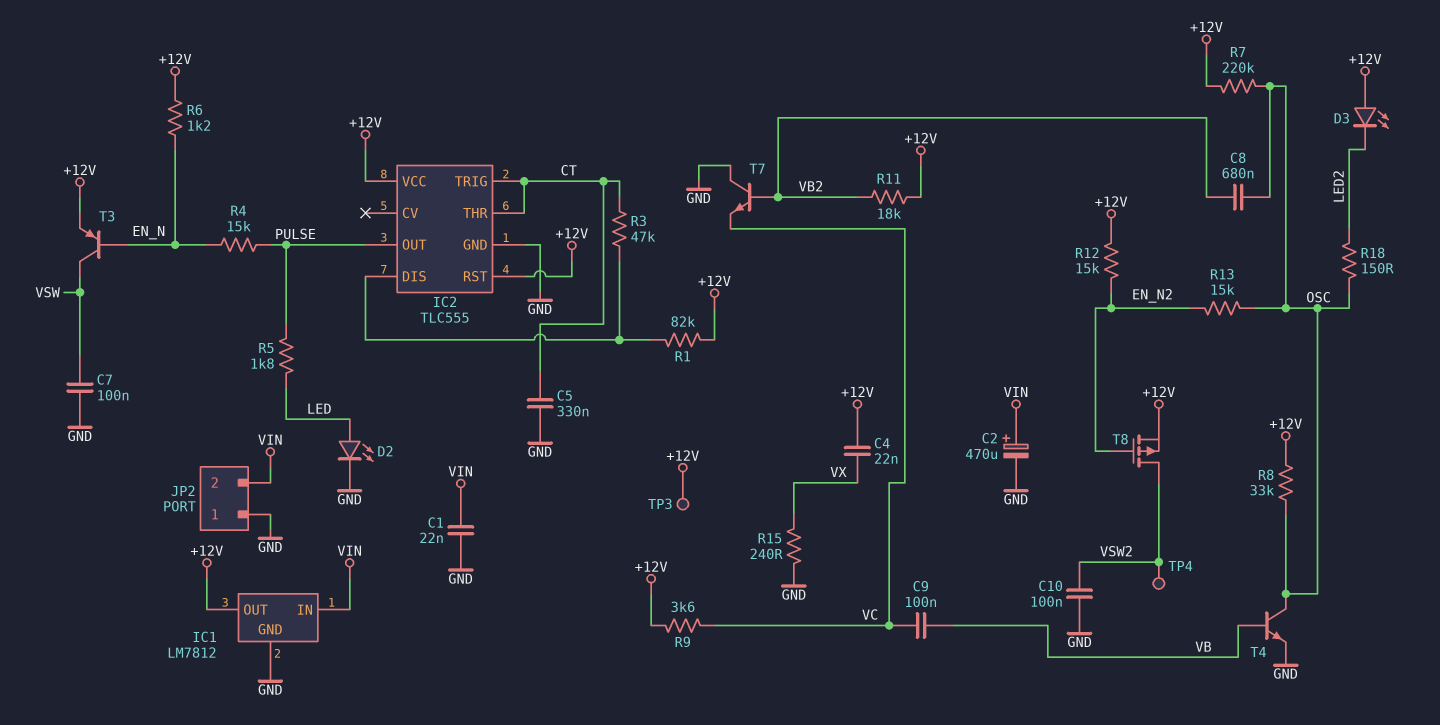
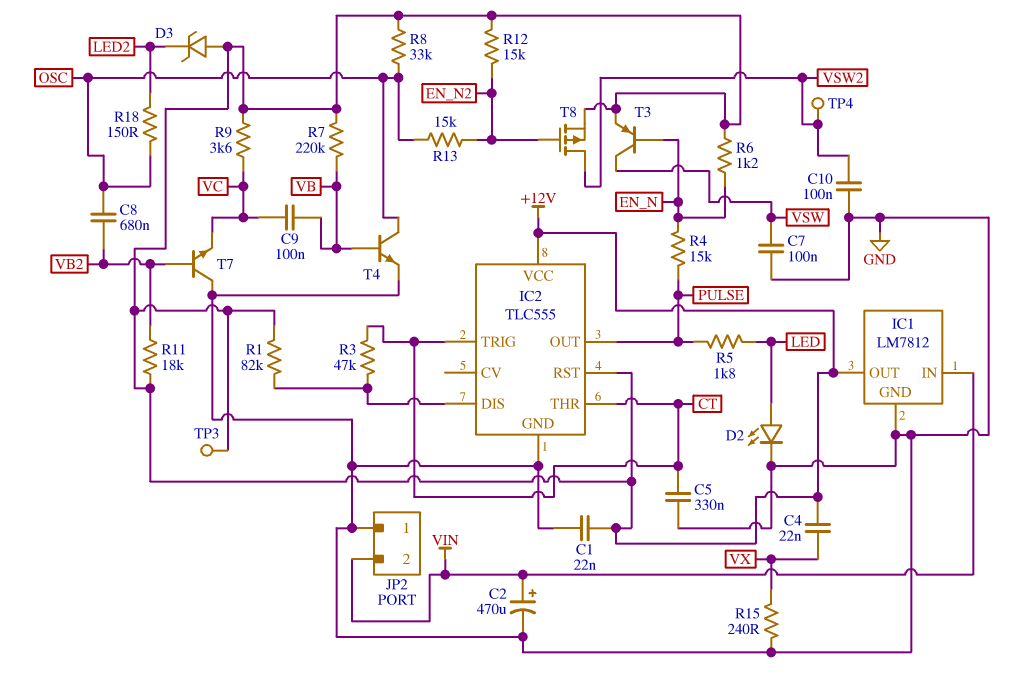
C1: 22nF (GND, VIN) -> 22nF (+12V, GND)
D3: LED (A +12V, K LED2) -> zener (A +12V, K LED2)
R7: 220k (+12V, OSC) -> 220k (+12V, VB)

